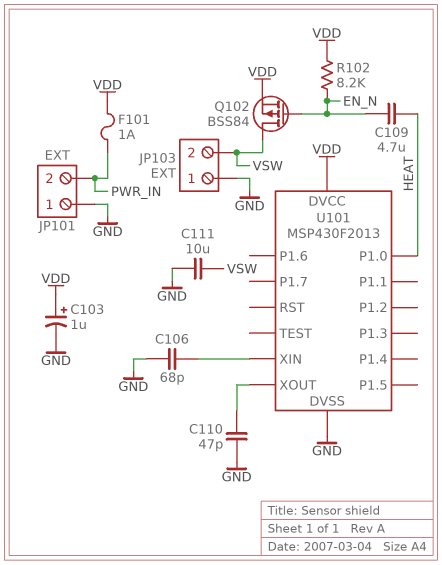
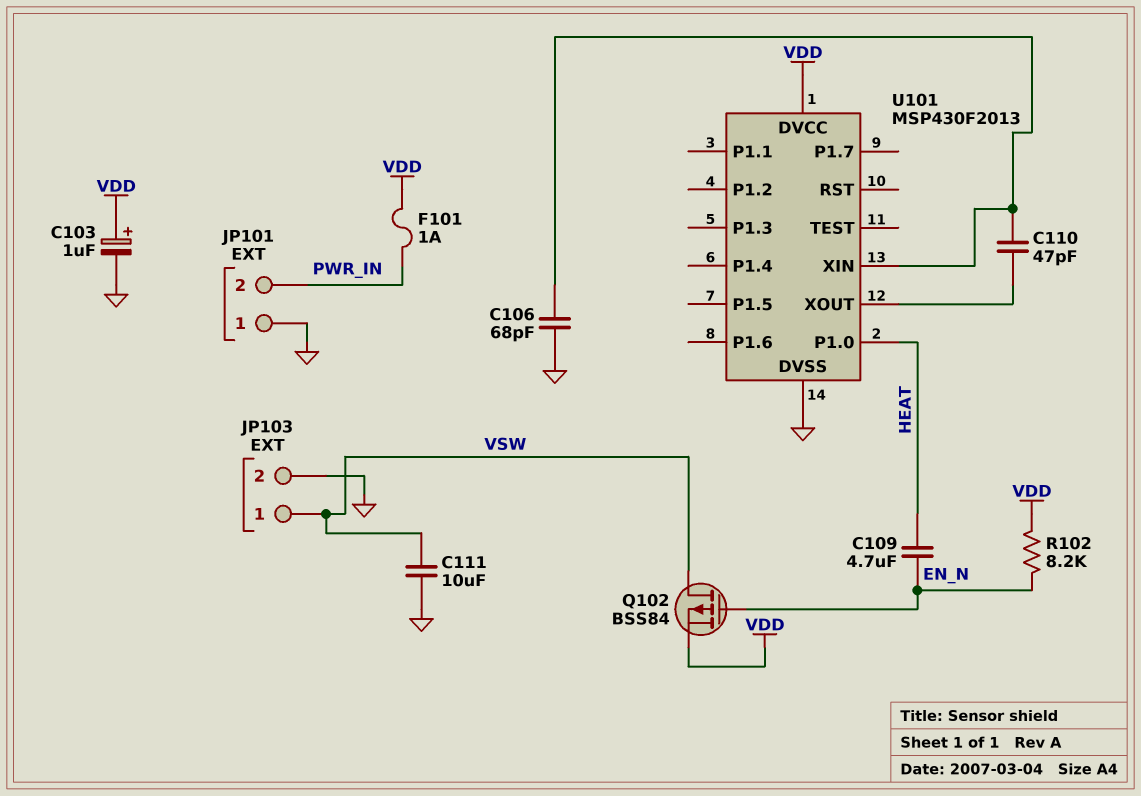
C110: 47pF (GND, U101/XOUT) -> 47pF (U101/XIN, U101/XOUT)
JP103 pin 1: GND -> VSW
JP103 pin 2: VSW -> GND

